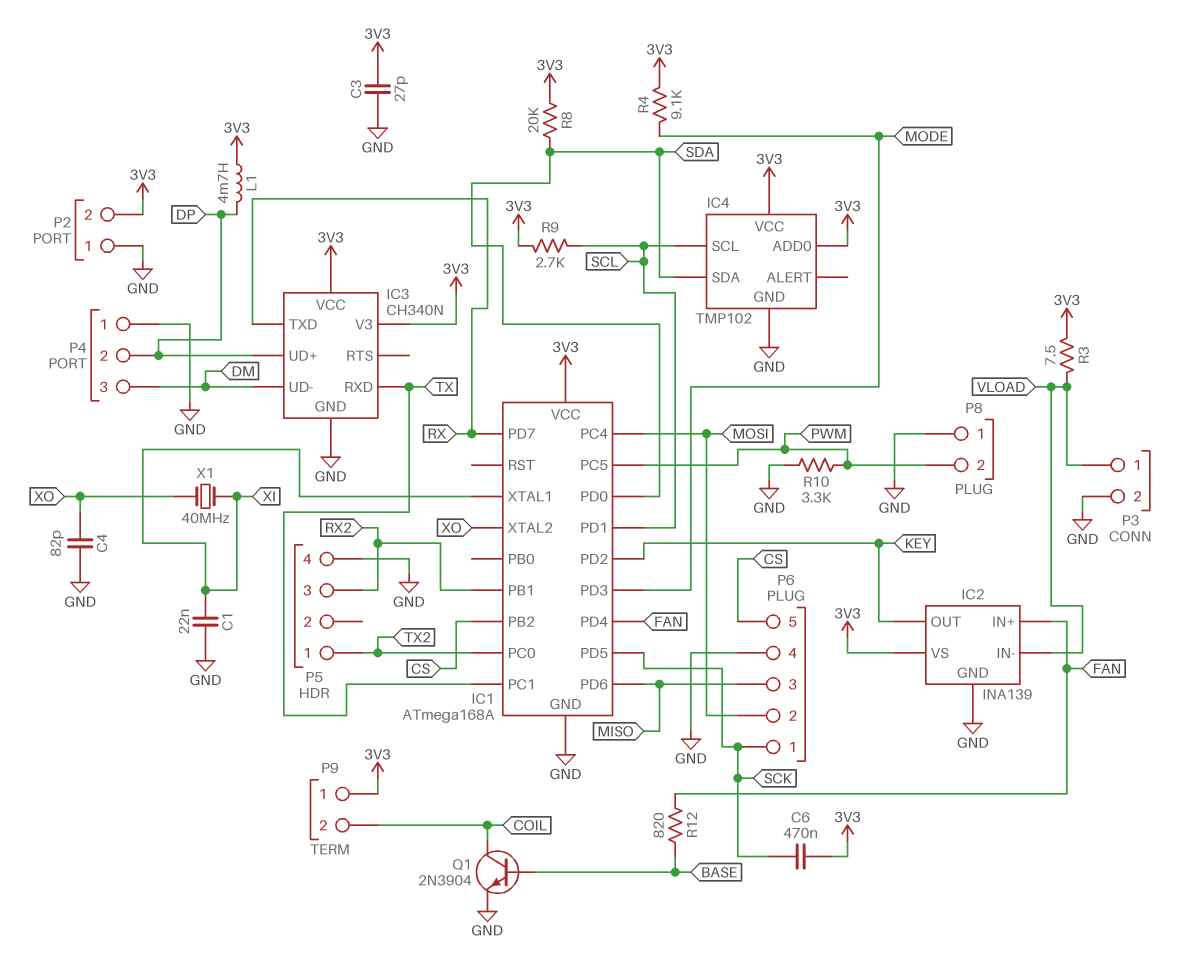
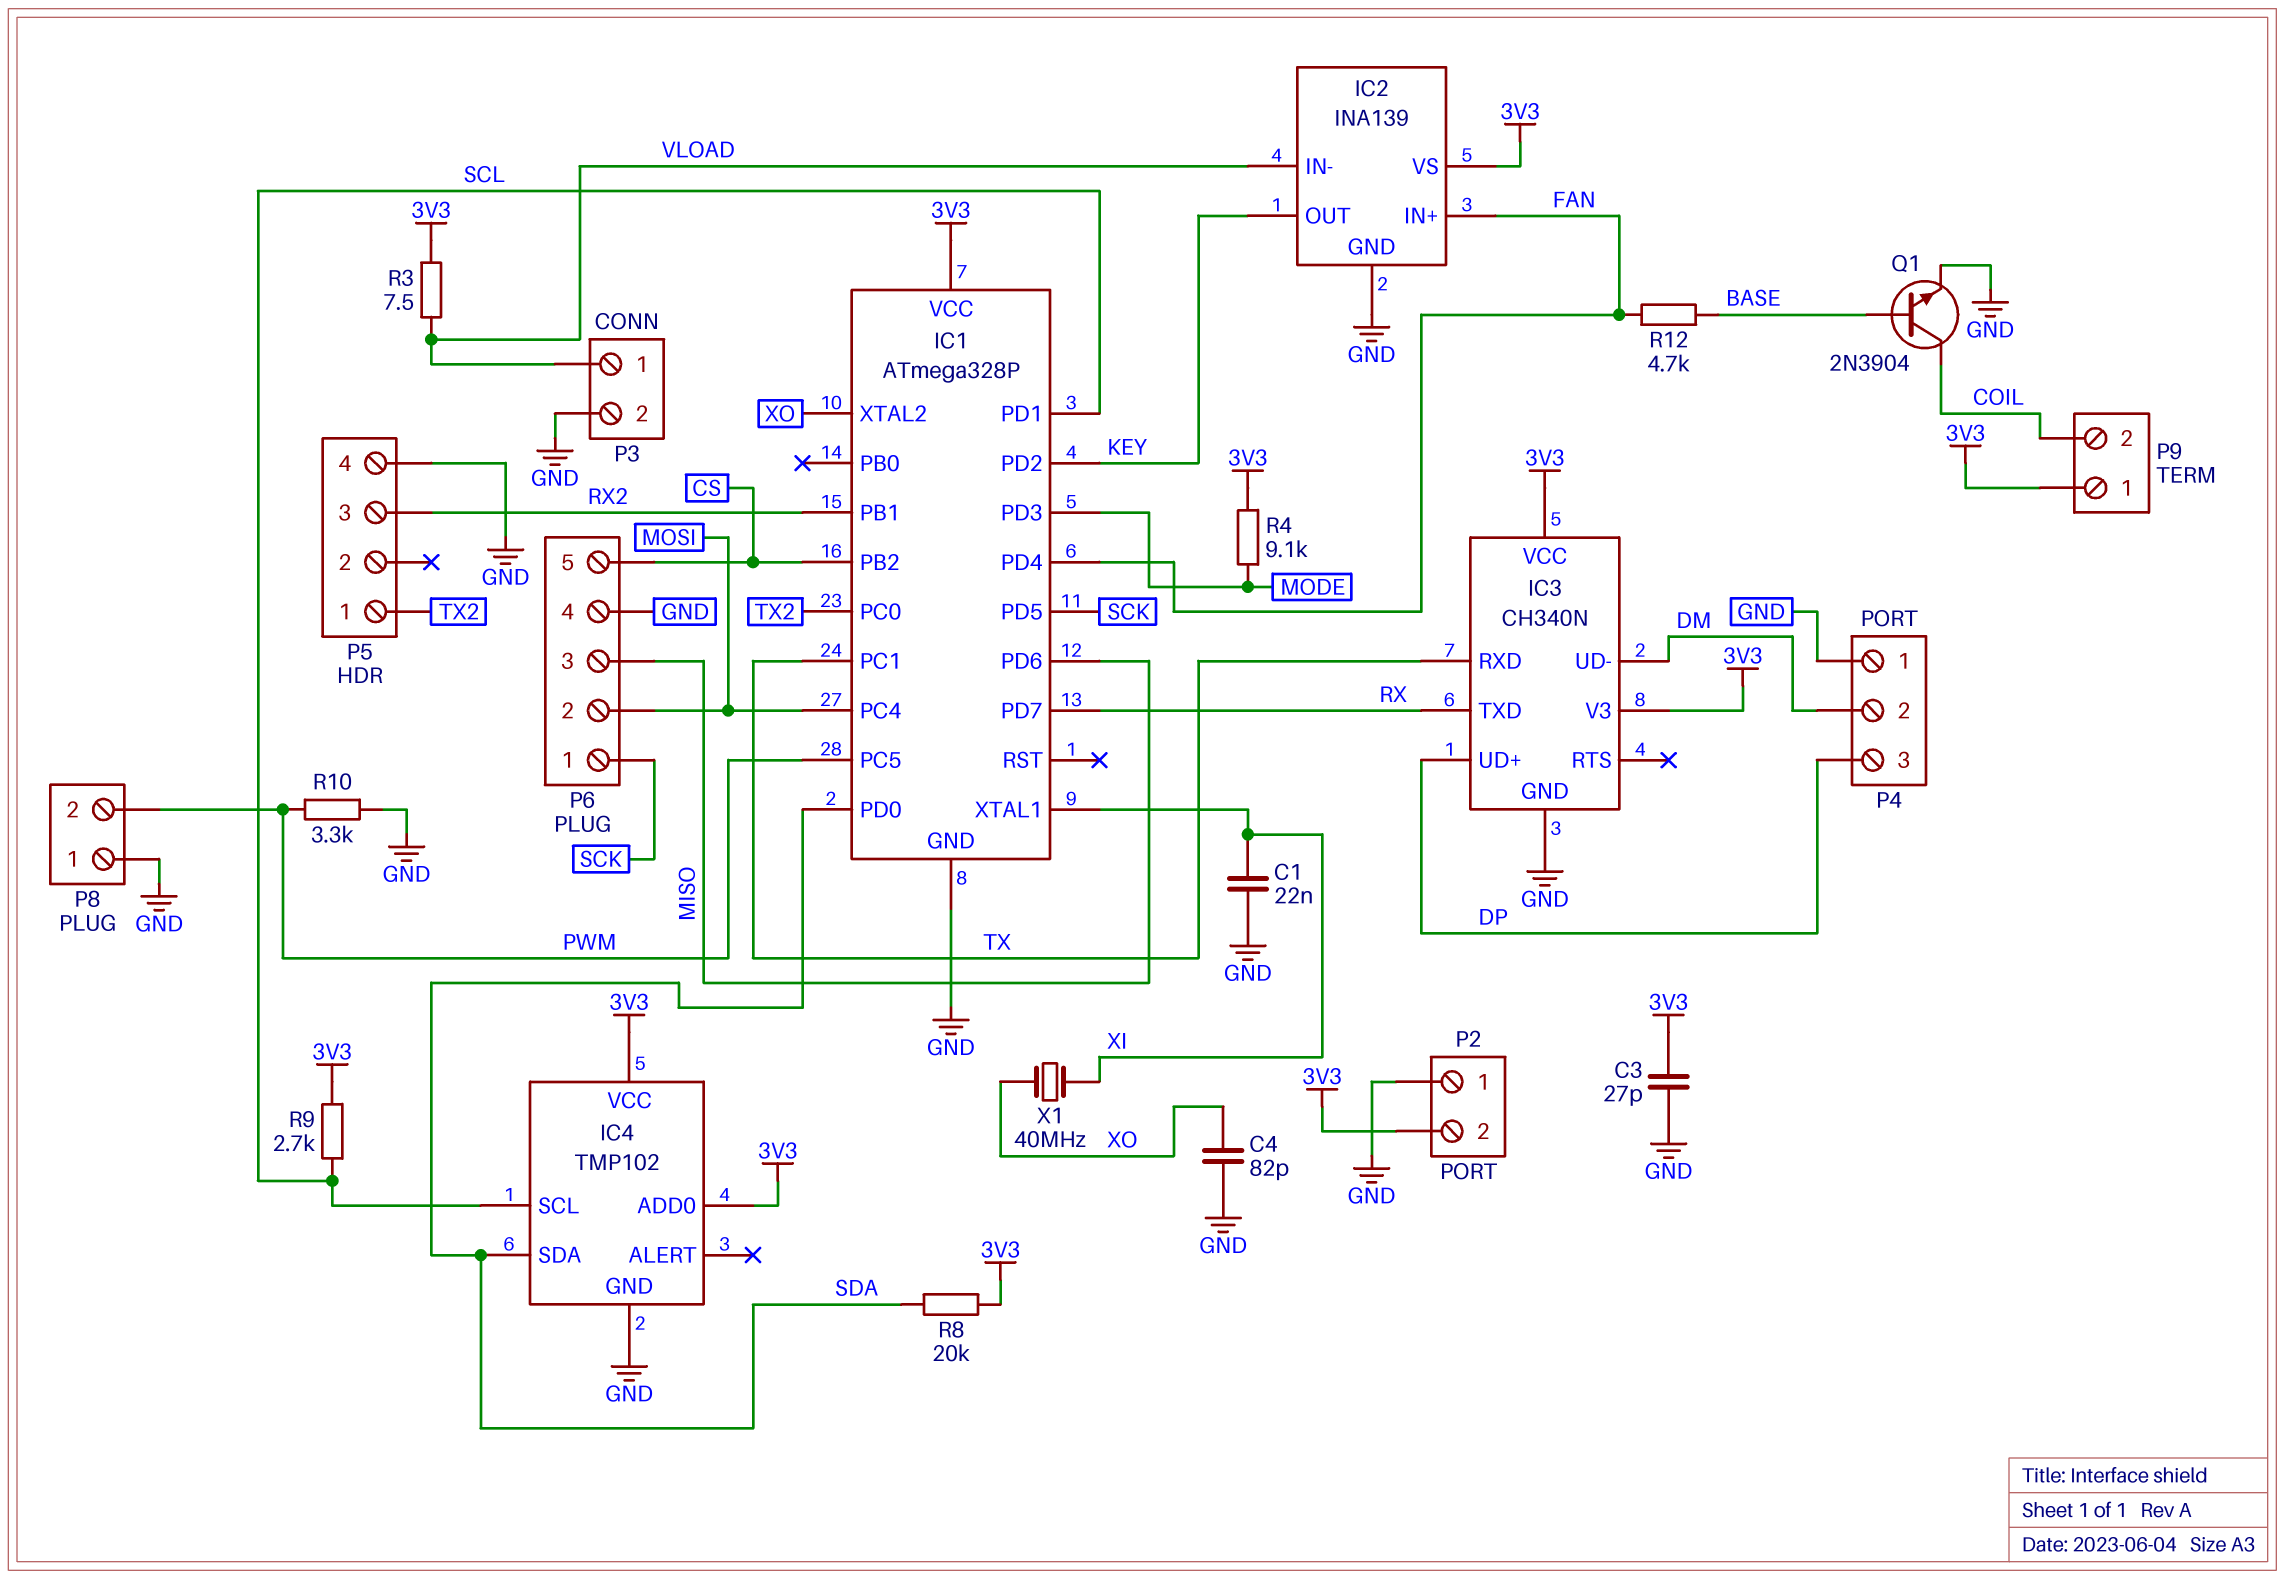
C6: 470nF (3V3, SCK) -> none
IC1: ATmega168A -> ATmega328P
L1: 4.7mH (3V3, DP) -> none
P4 pin 2: DP -> DM
P4 pin 3: DM -> DP
R12: 820 (BASE, FAN) -> 4.7k (BASE, FAN)

